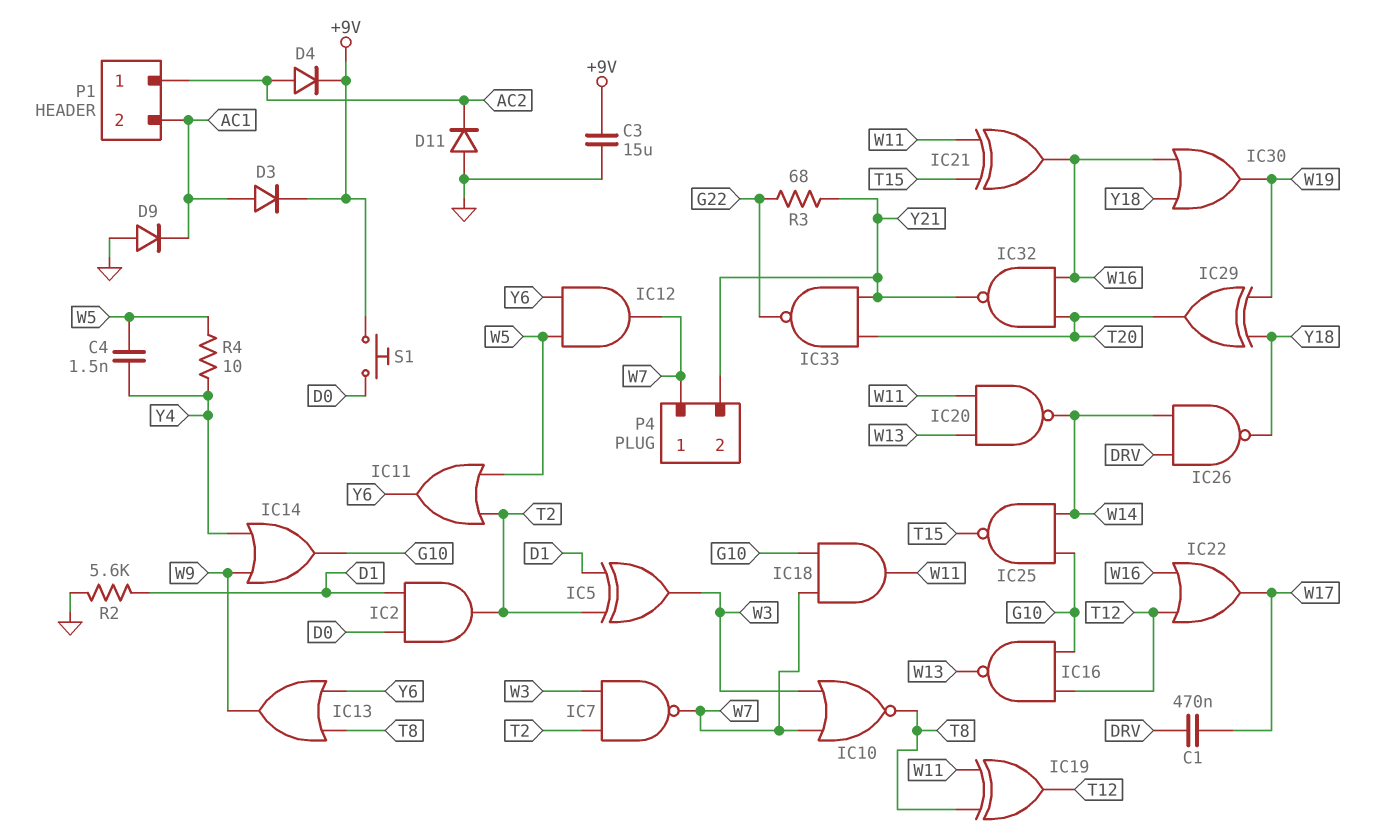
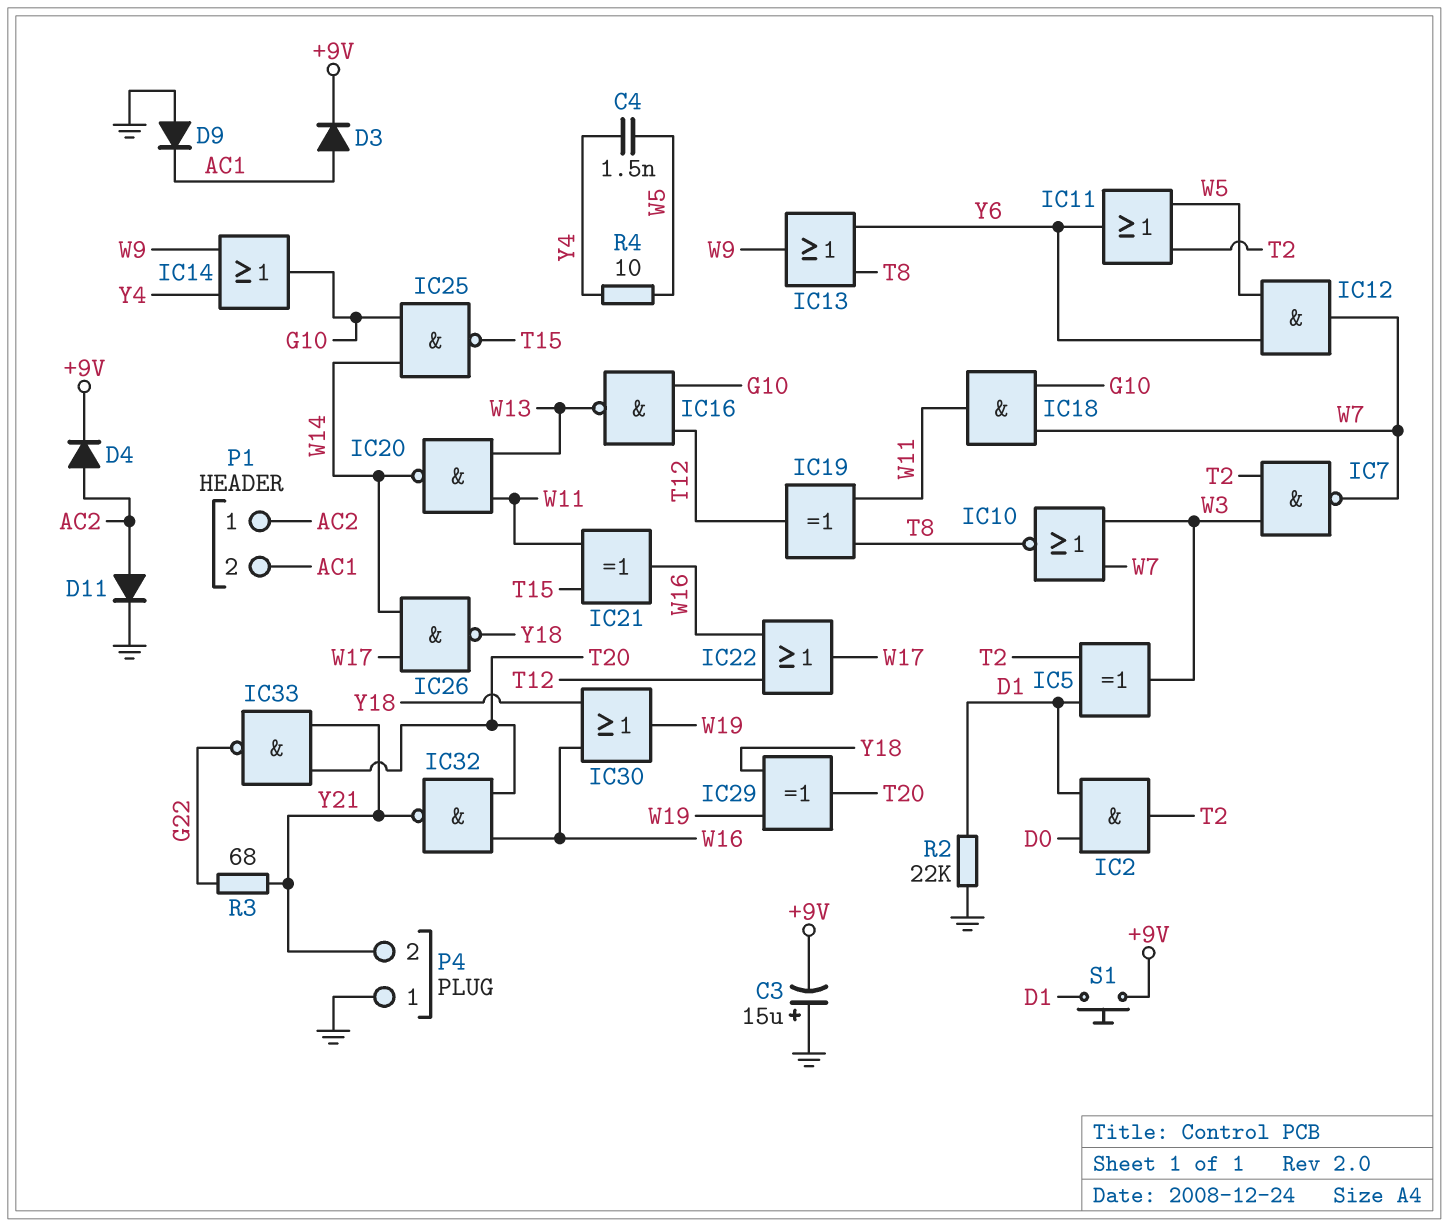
C1: 470nF (DRV, W17) -> none
C3: 15uF (+9V, GND) -> 15uF (plus GND, minus +9V)
D11: diode (A GND, K AC2) -> diode (A AC2, K GND)
IC26: NAND (in DRV, in W14, out Y18) -> NAND (in W14, in W17, out Y18)
P4 pin 1: W7 -> GND
R2: 5.6k (D1, GND) -> 22k (D1, GND)
S1: button (+9V, D0) -> button (+9V, D1)

